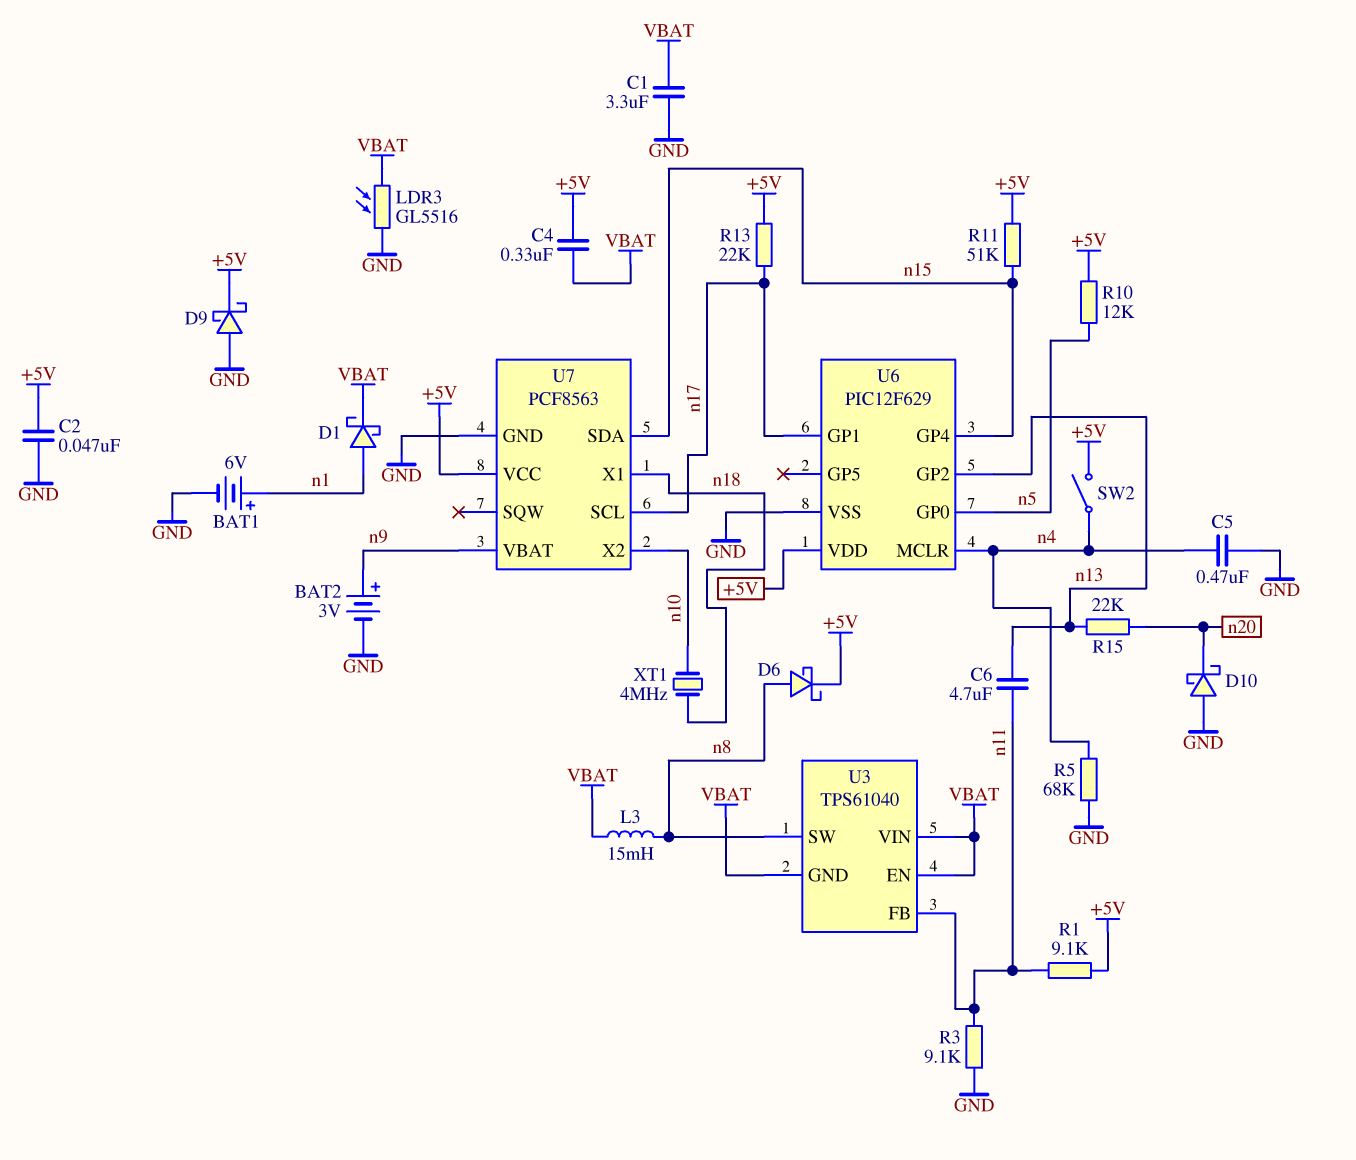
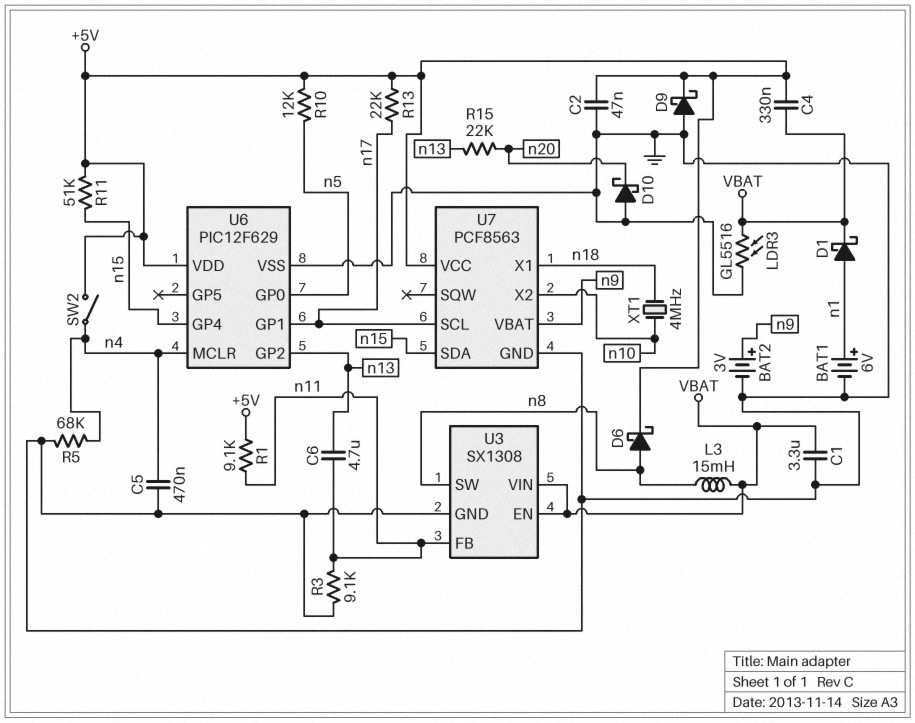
U3: TPS61040 -> SX1308
U3 pin GND: VBAT -> GND

